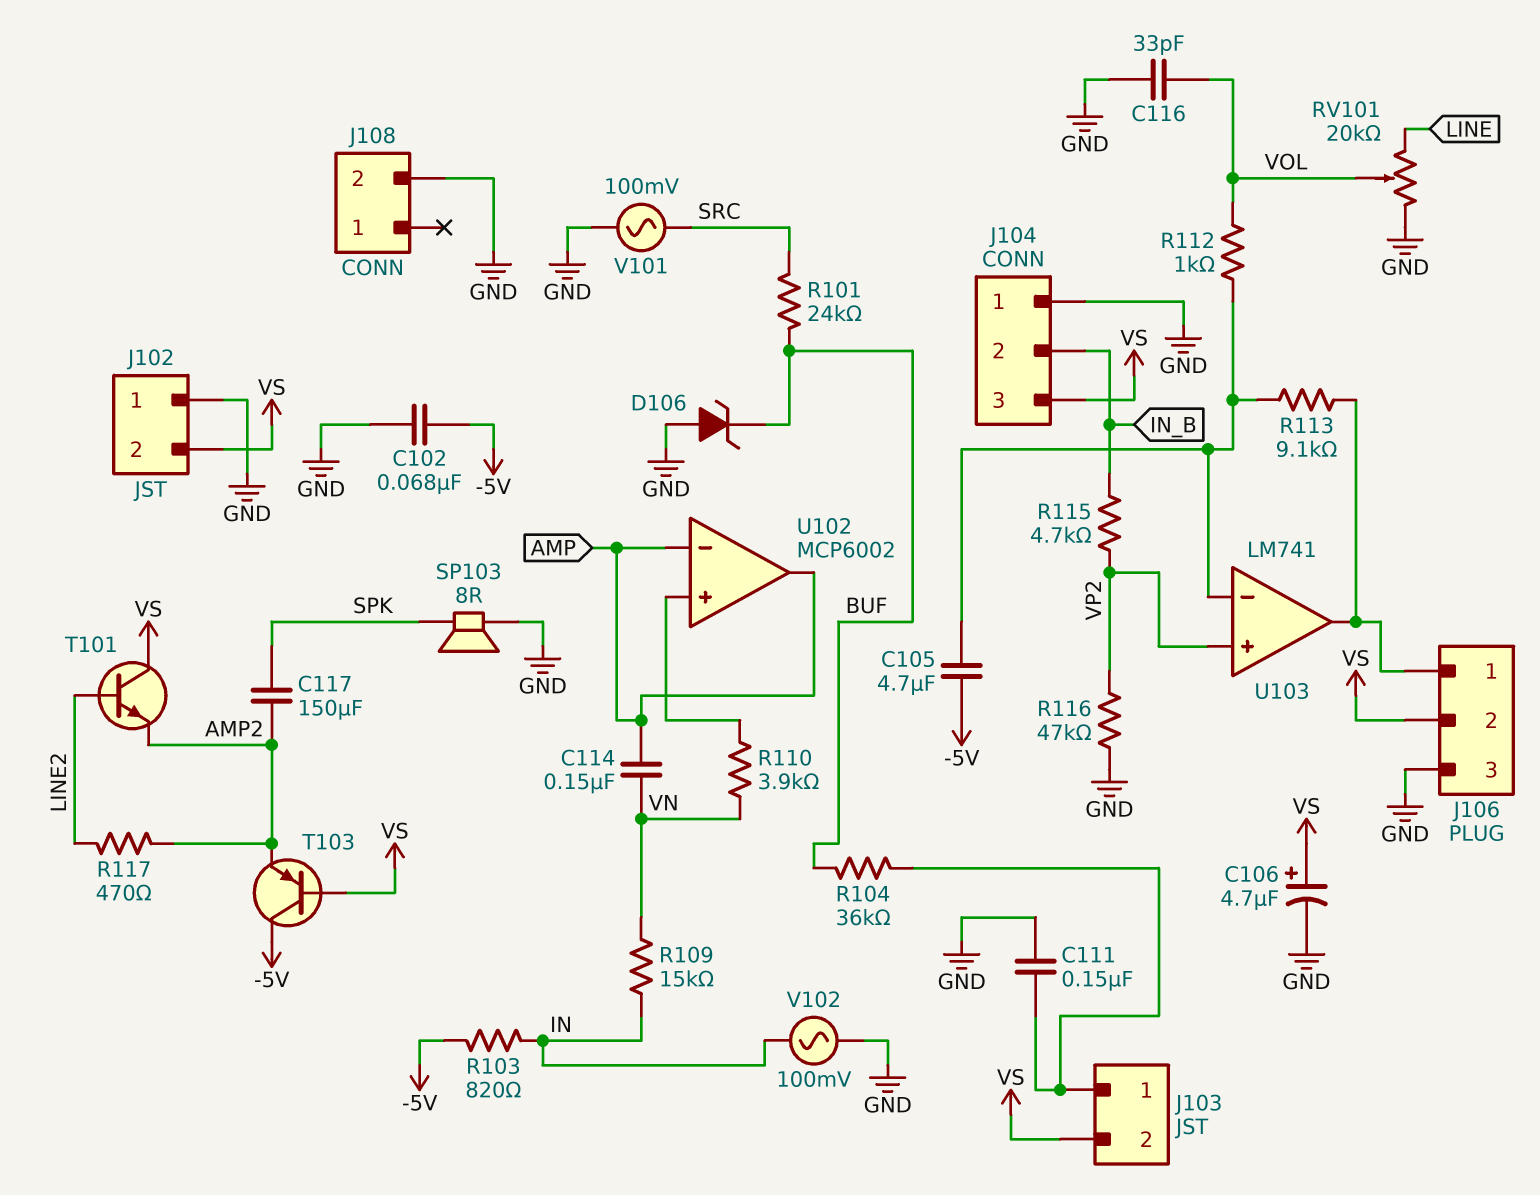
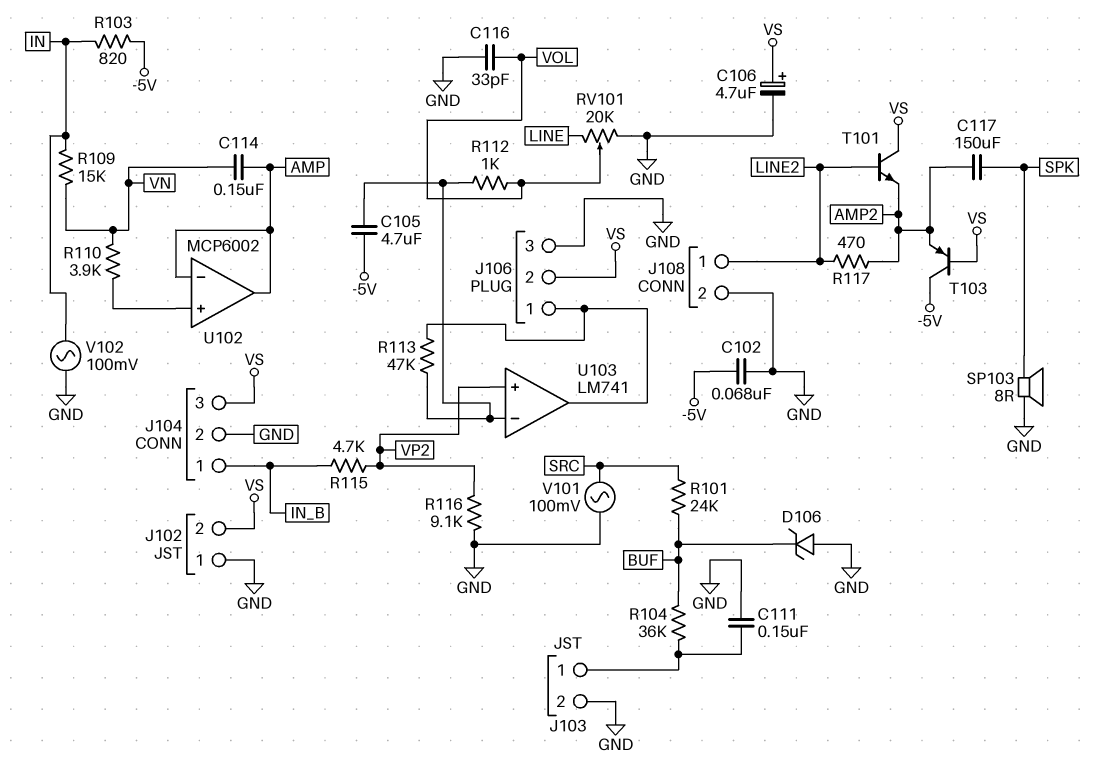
J103 pin 2: VS -> GND
J104 pin 1: GND -> IN_B
J104 pin 2: IN_B -> GND
J108 pin 1: none -> LINE2
R113: 9.1k (J106/1, U103/in-) -> 47k (J106/1, U103/in-)
R116: 47k (GND, VP2) -> 9.1k (GND, VP2)

